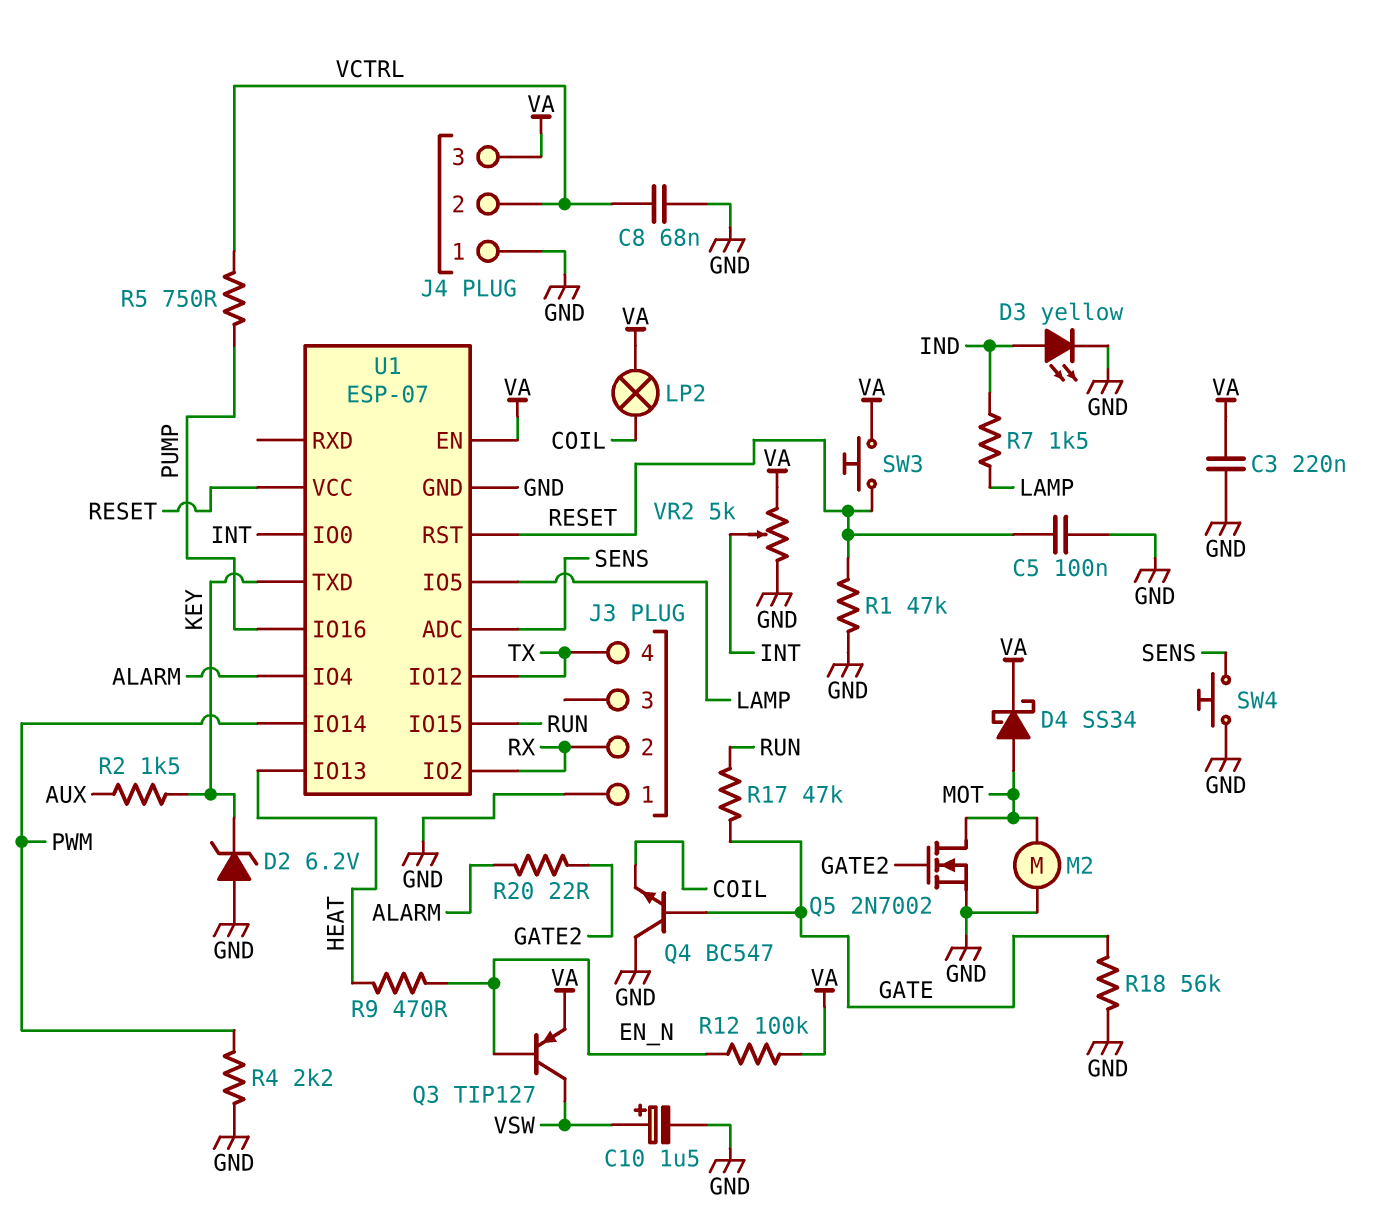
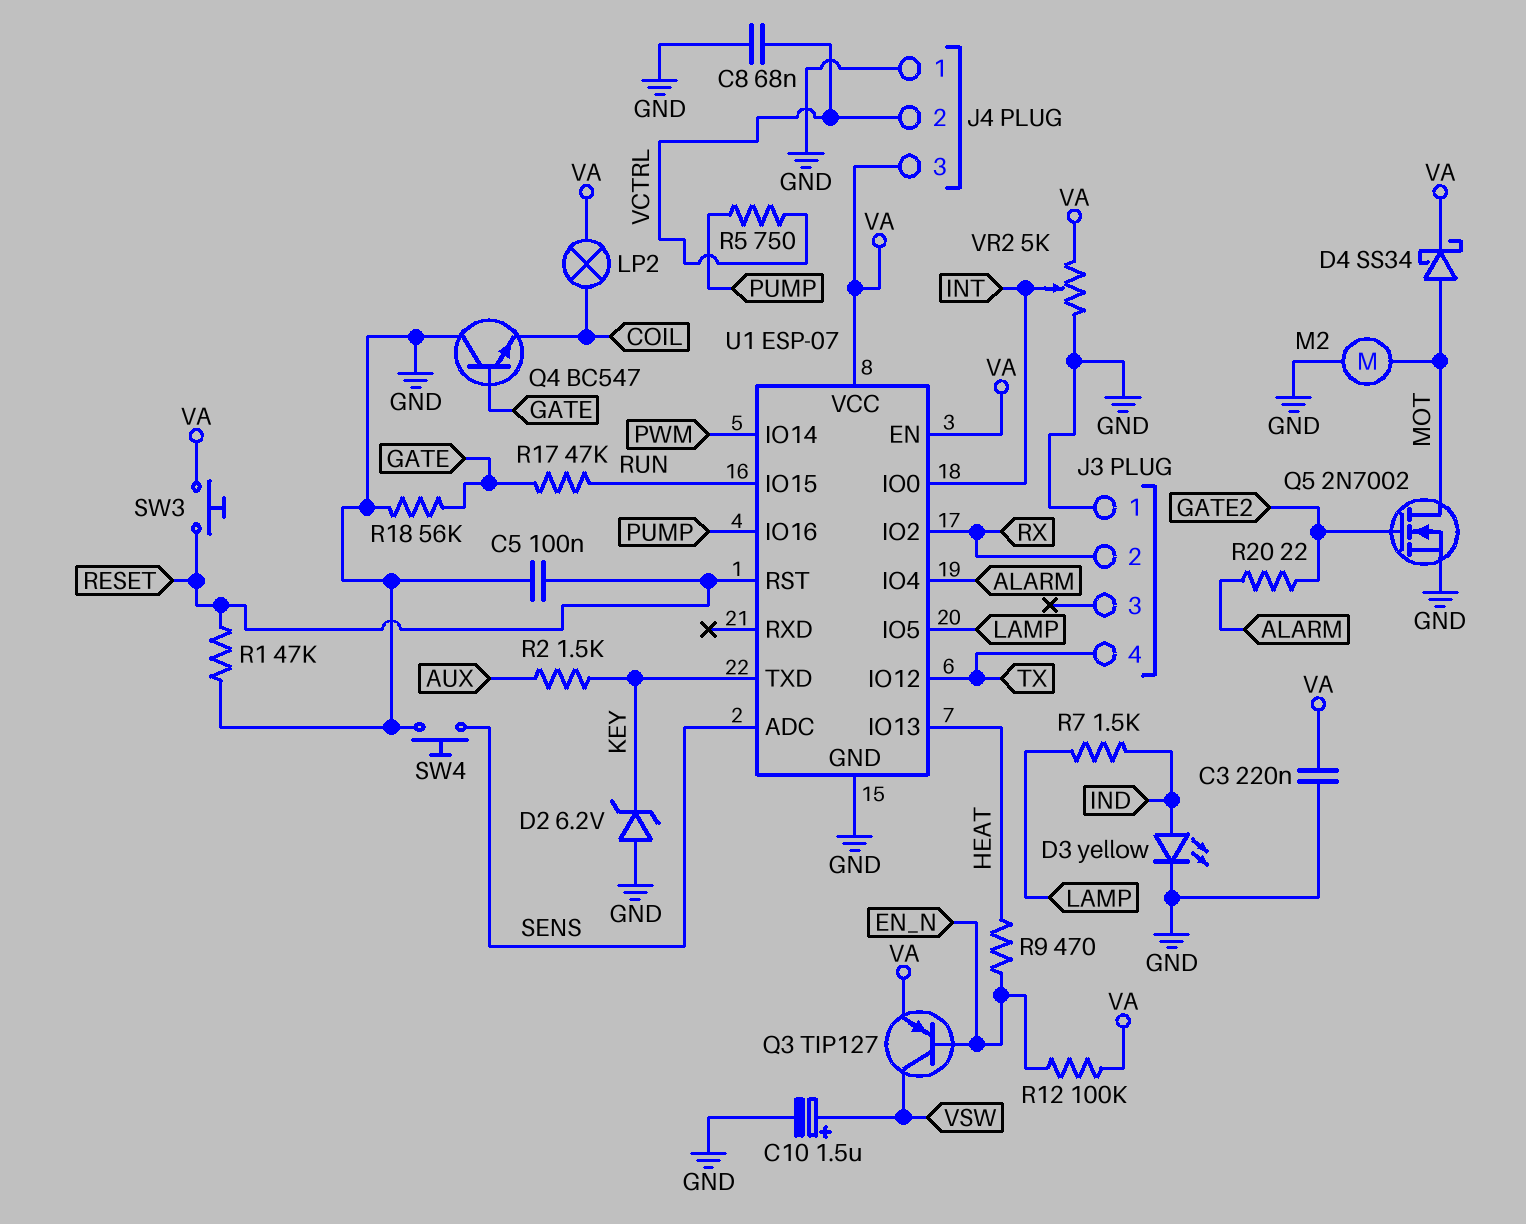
R4: 2.2k (GND, PWM) -> none
U1 pin VCC: RESET -> VA

